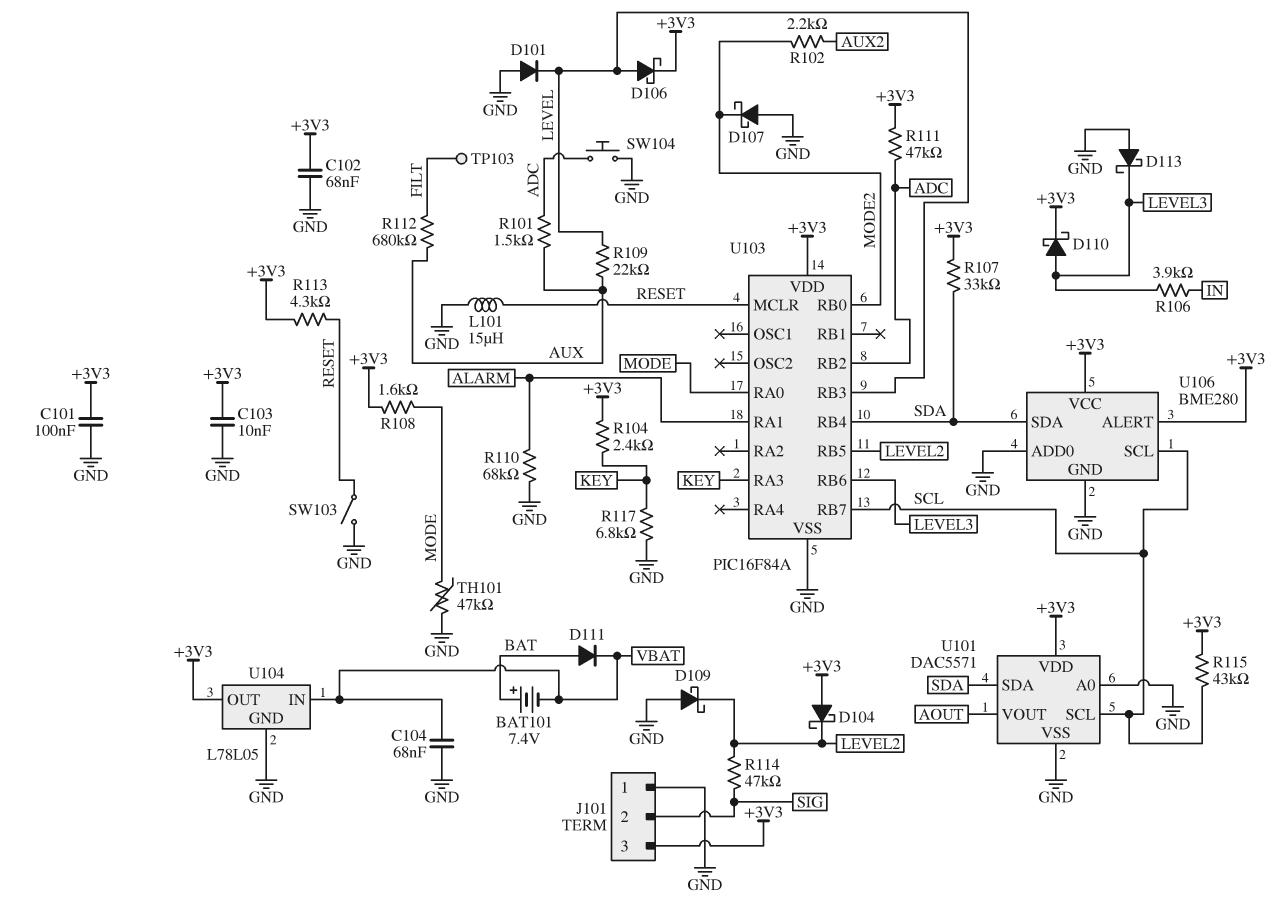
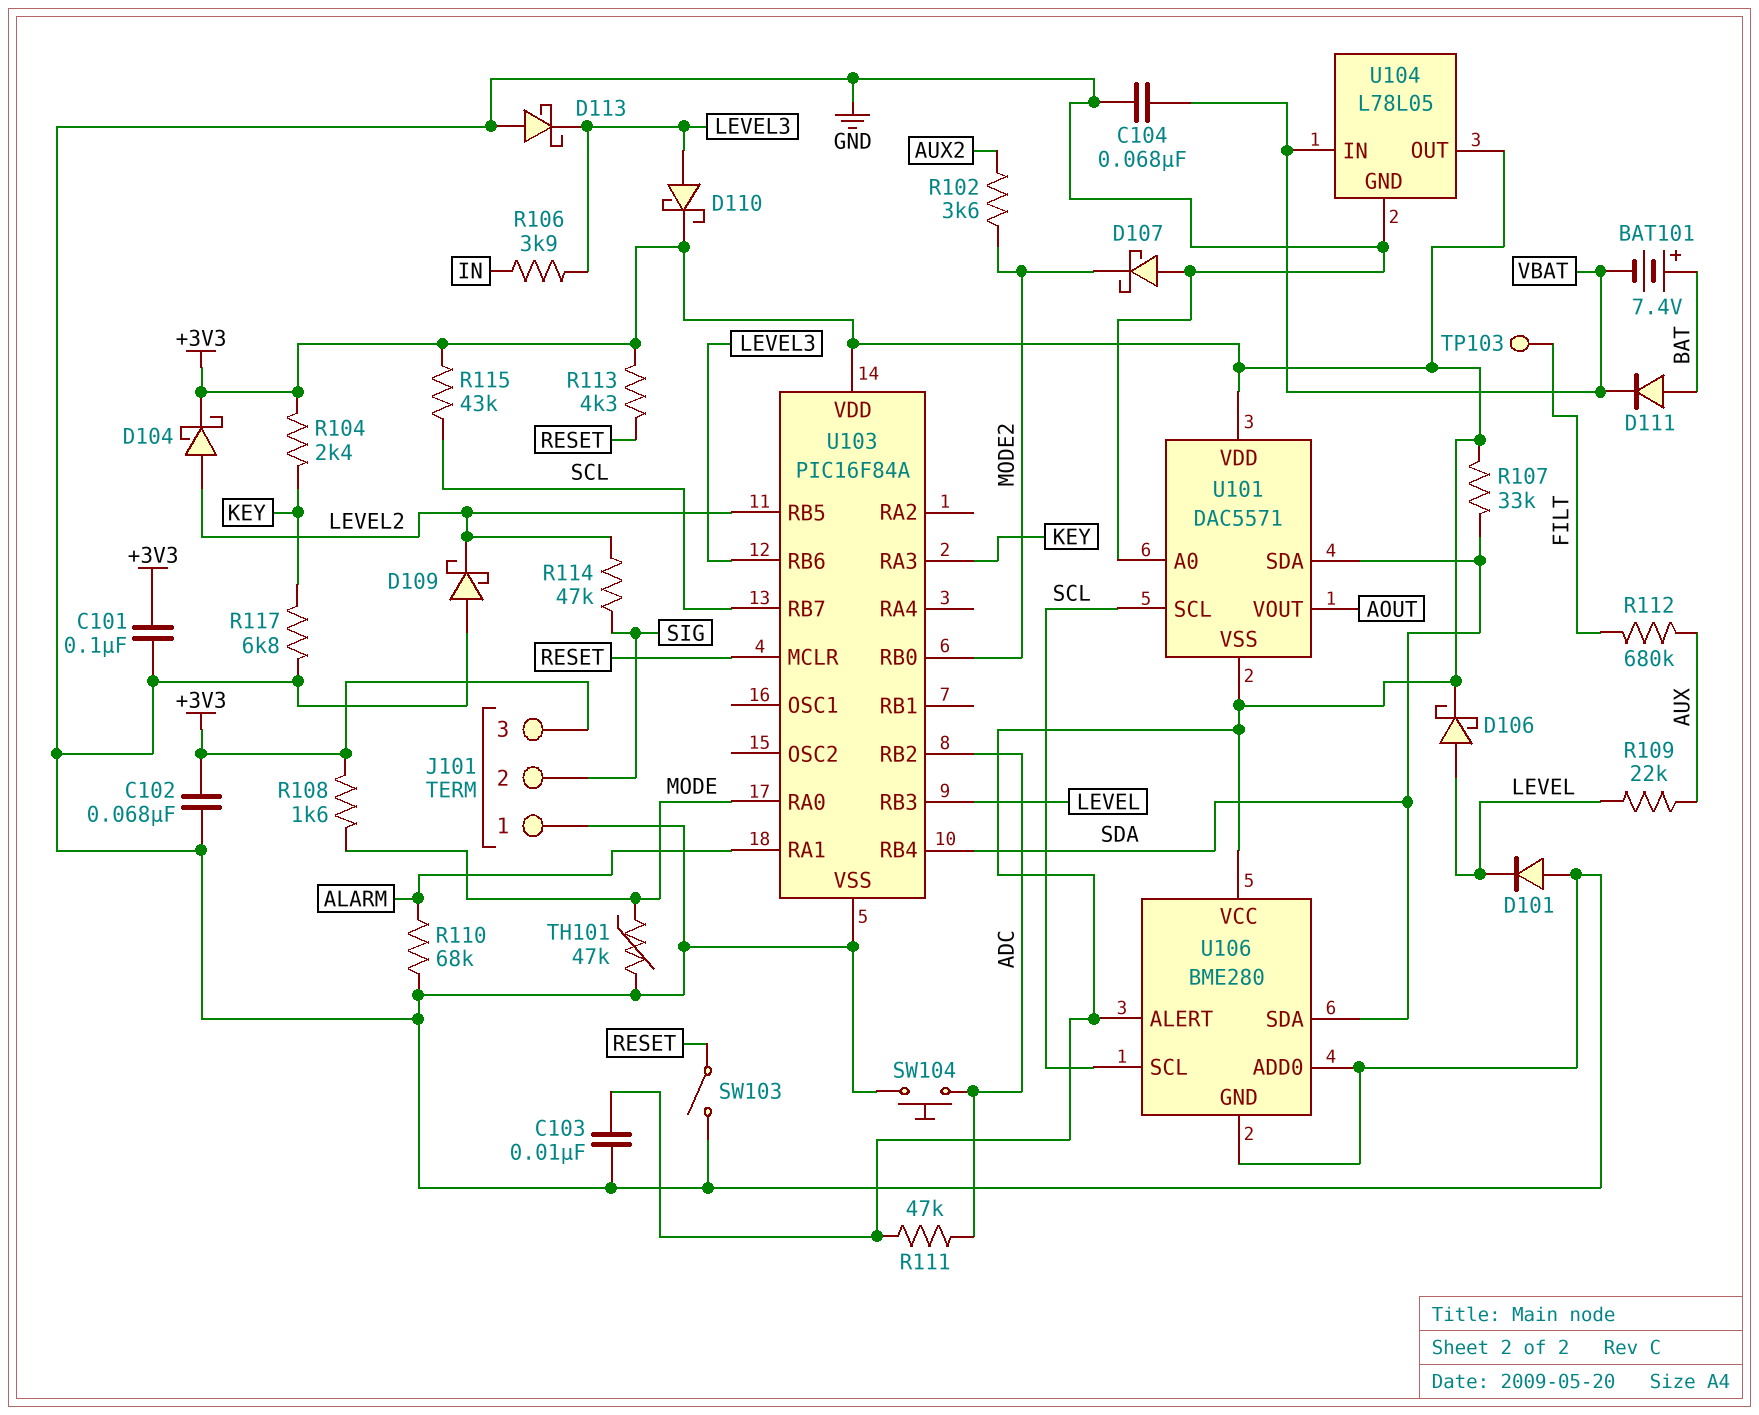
D104: schottky (A +3V3, K LEVEL2) -> schottky (A LEVEL2, K +3V3)
L101: 15uH (GND, RESET) -> none
R101: 1.5k (ADC, AUX) -> none
R102: 2.2k (AUX2, MODE2) -> 3.6k (AUX2, MODE2)
U101 pin VSS: GND -> +3V3

